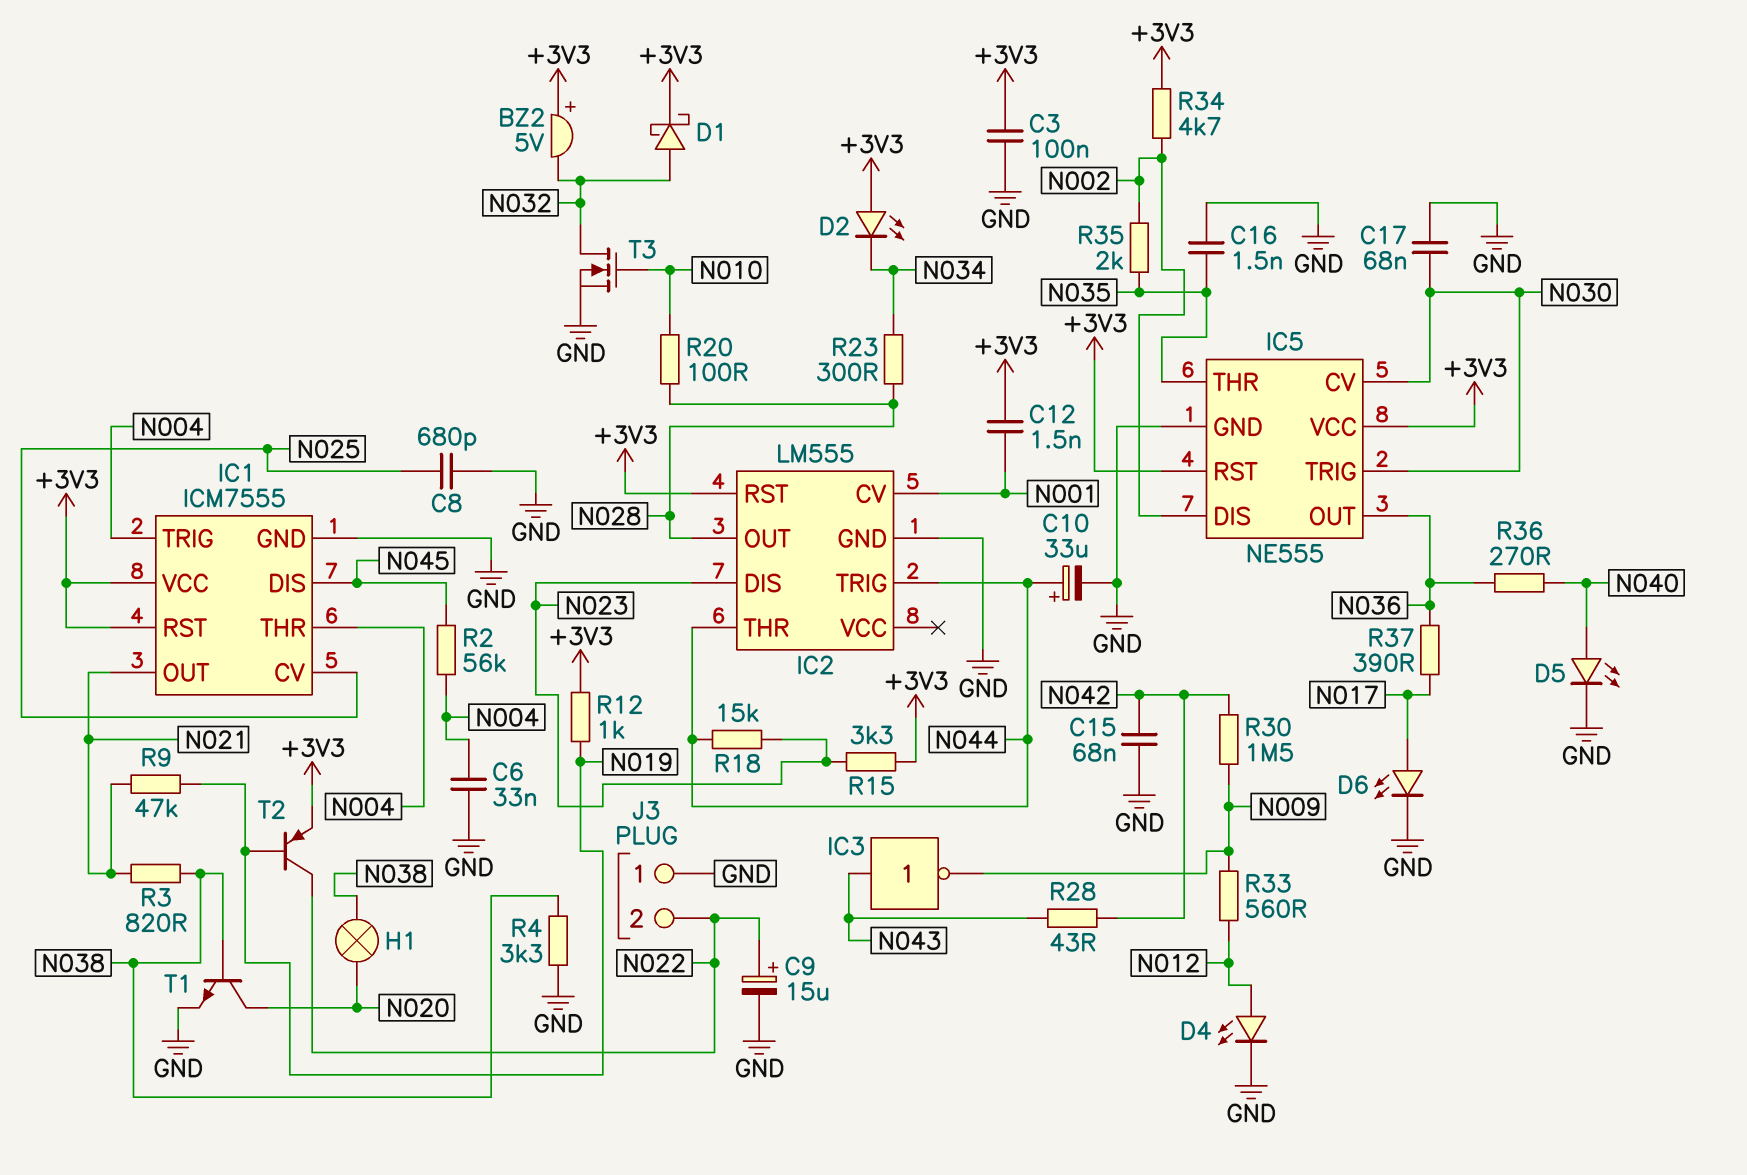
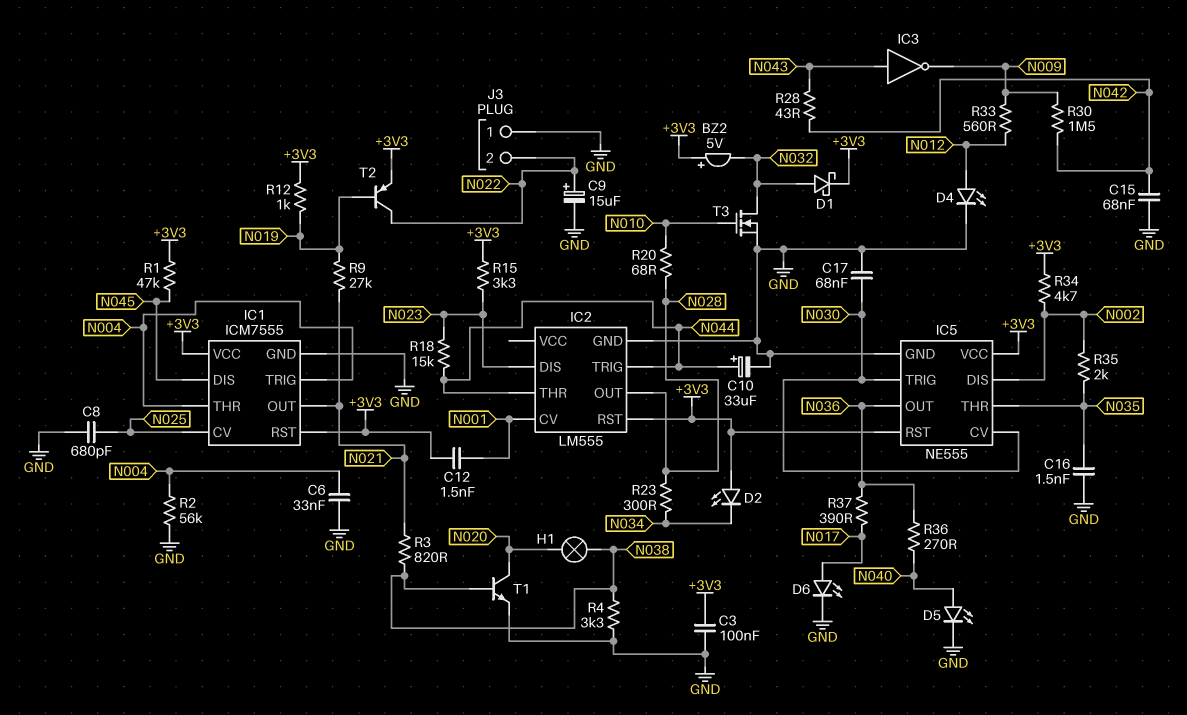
R1: none -> 47k (+3V3, N045)
R2: 56k (N004, N045) -> 56k (GND, N004)
R9: 47k (N019, N021) -> 27k (N019, N021)
R20: 100 (N010, N028) -> 68 (N010, N028)

